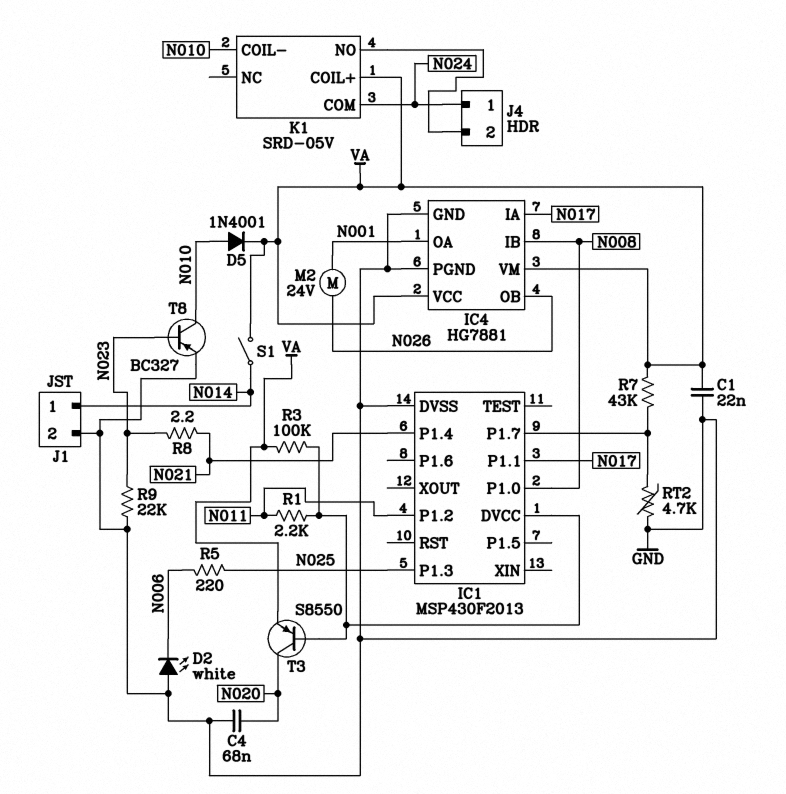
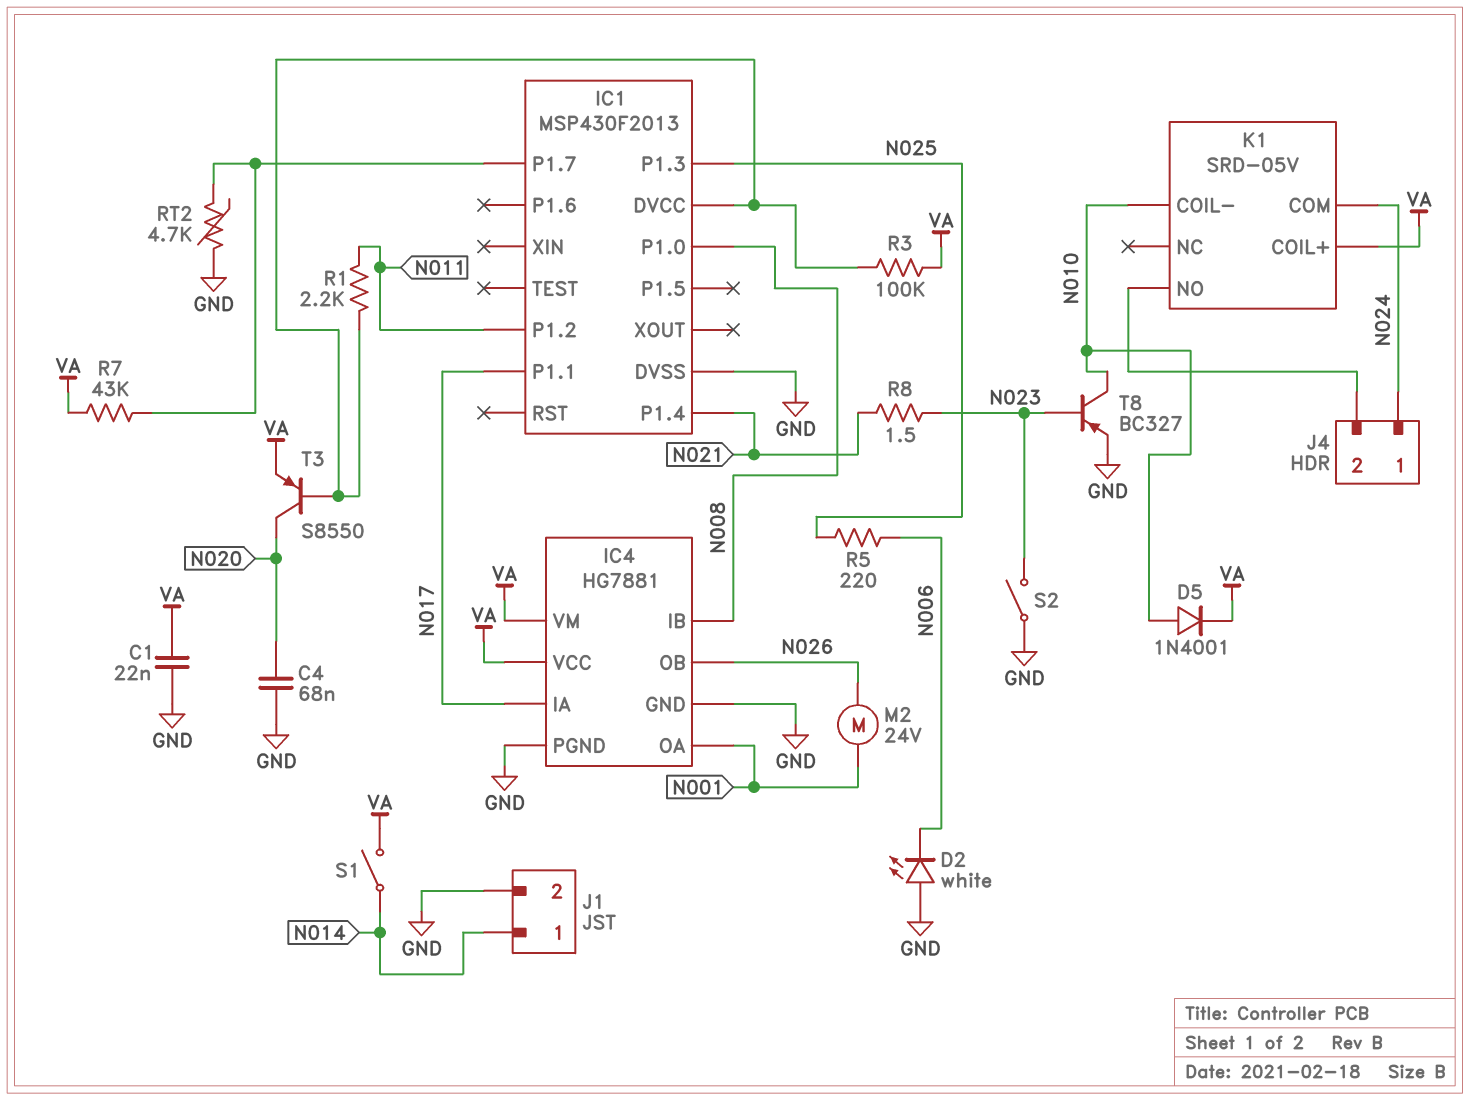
R8: 2.2 (N021, N023) -> 1.5 (N021, N023)
R9: 22k (GND, N023) -> none
S2: none -> switch (GND, N023)

